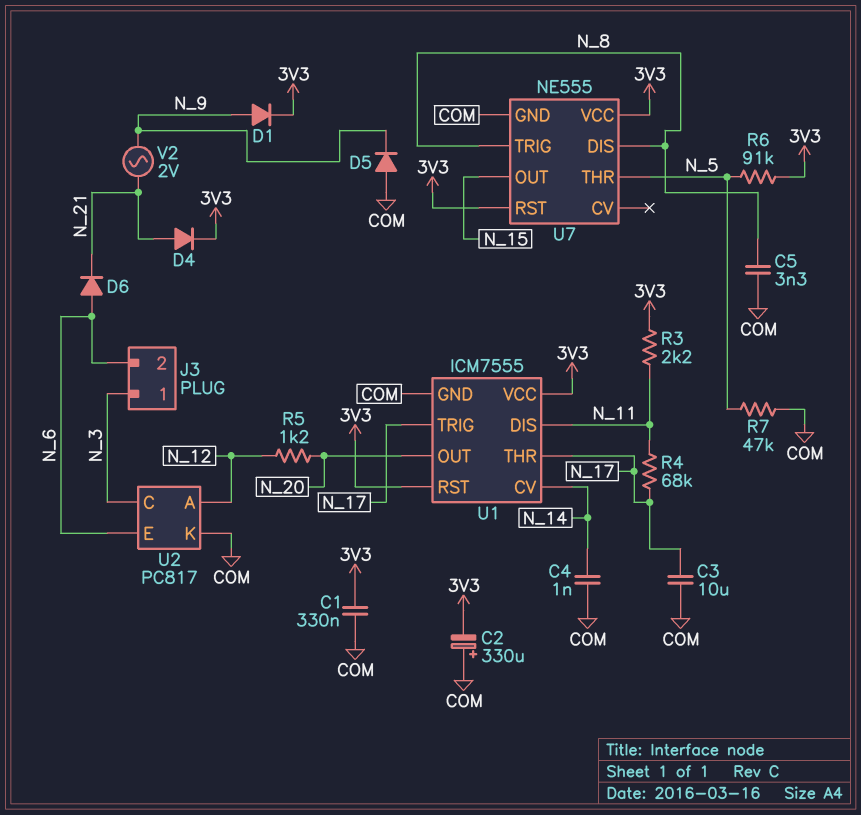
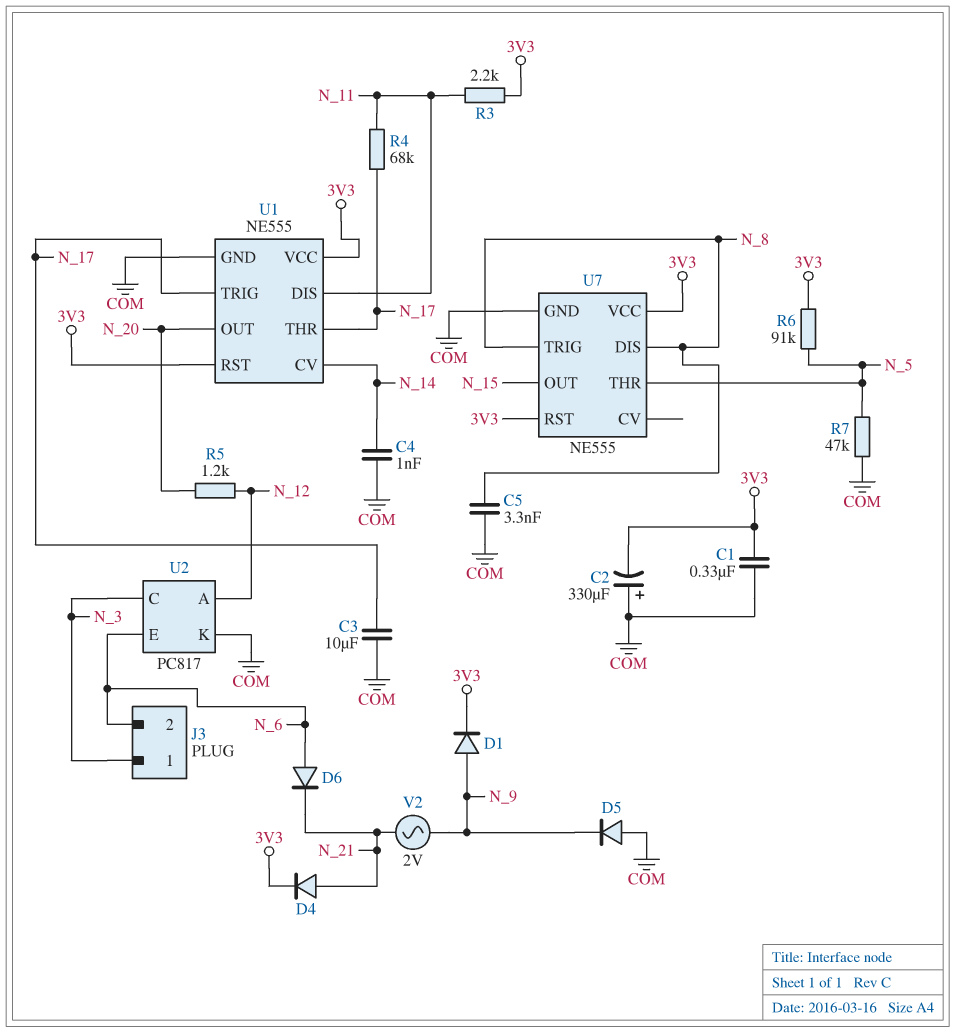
U1: ICM7555 -> NE555

